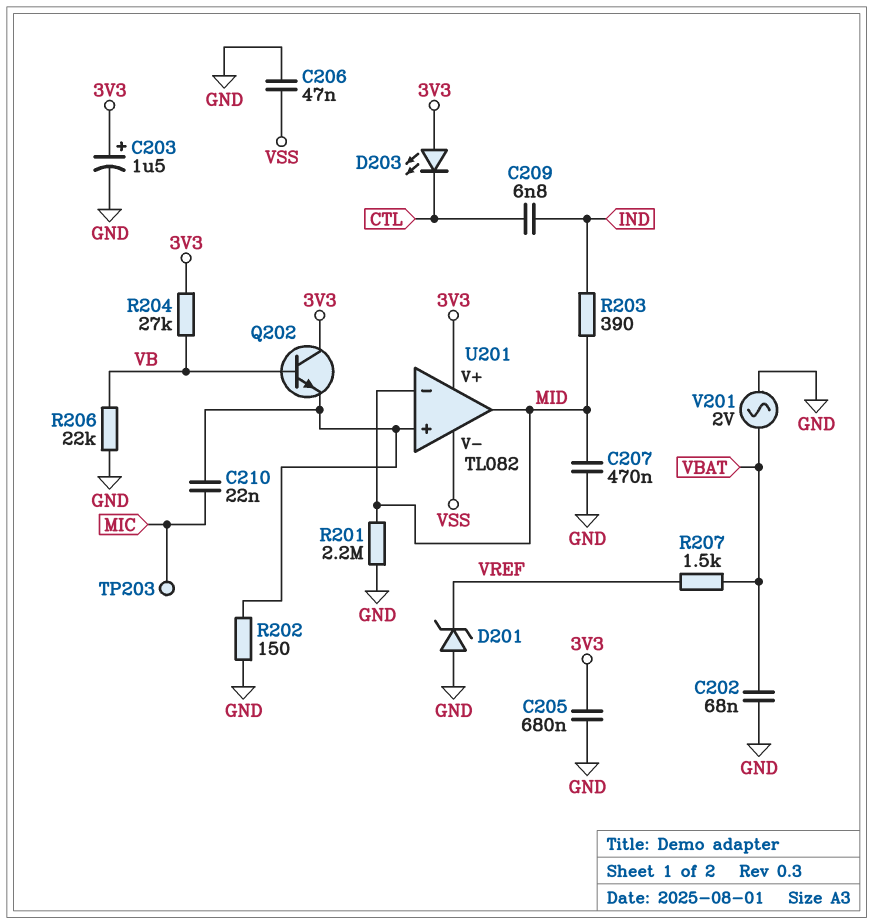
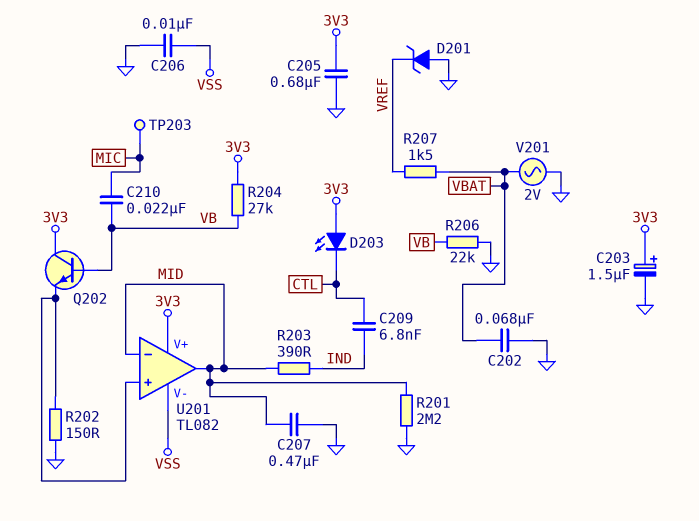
C206: 47nF (GND, VSS) -> 10nF (GND, VSS)
C210: 22nF (MIC, U201/in+) -> 22nF (MIC, VB)

